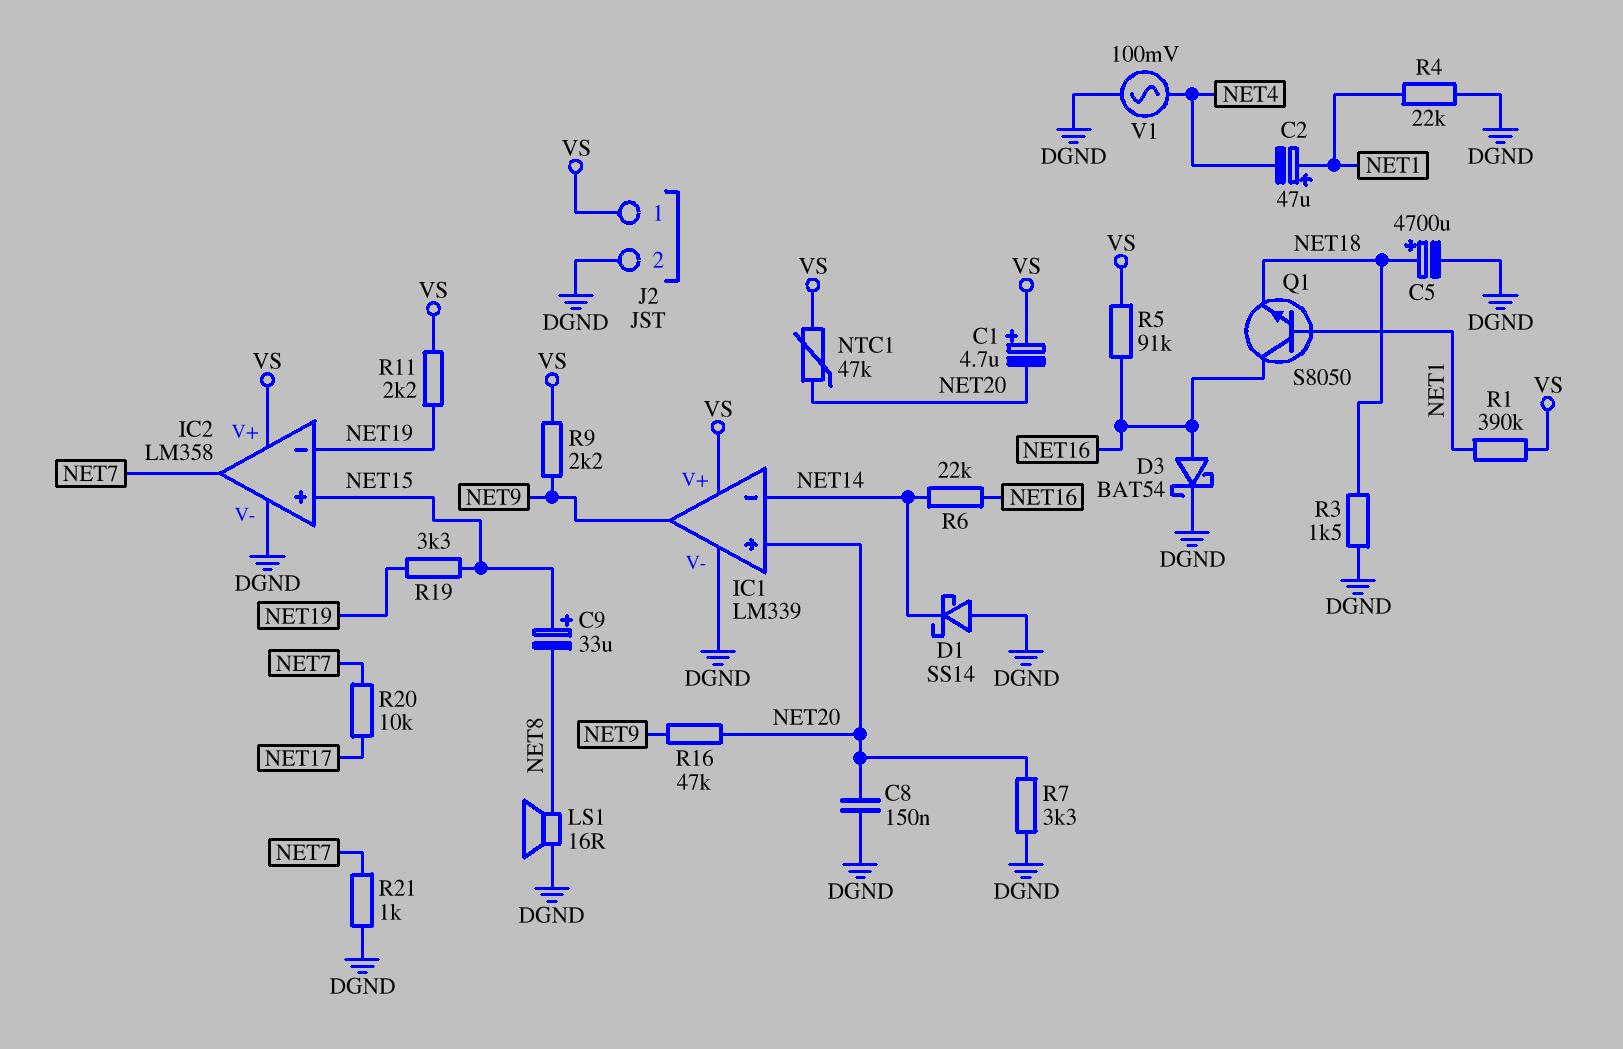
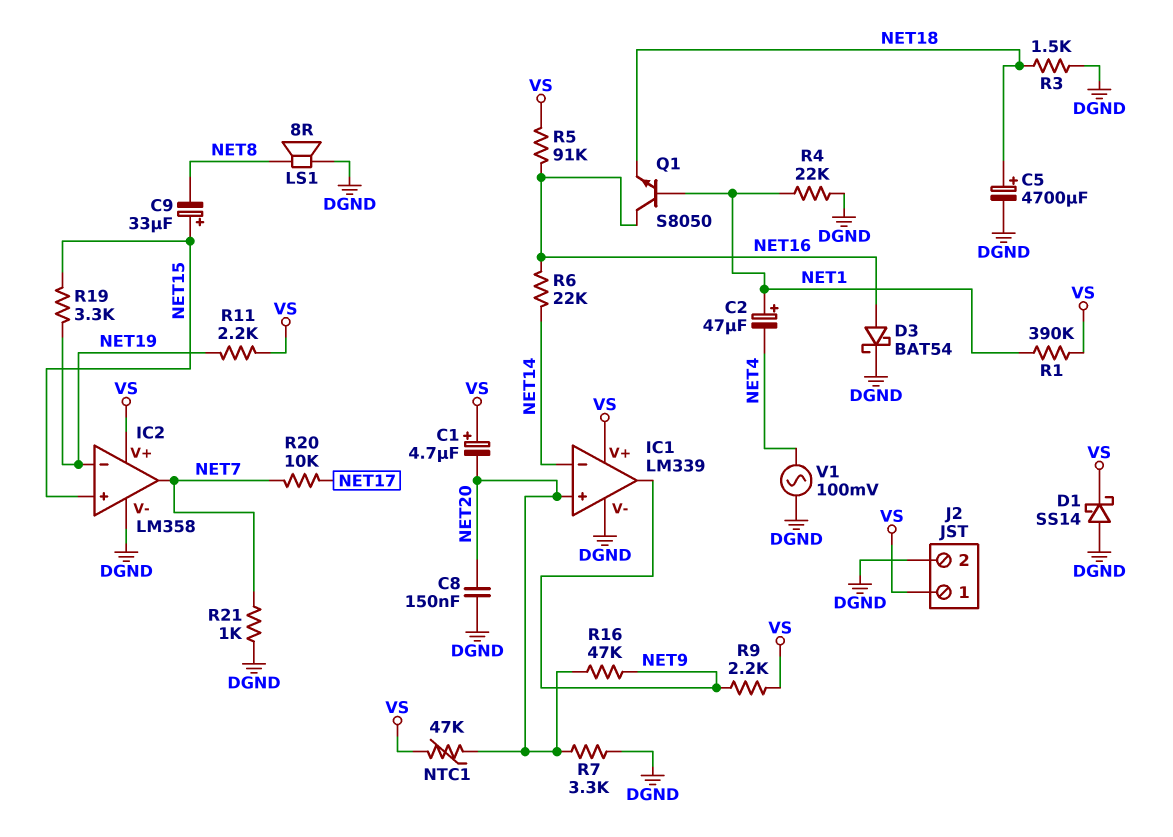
D1: schottky SS14 (A DGND, K NET14) -> schottky SS14 (A DGND, K VS)
LS1: speaker 16R (DGND, NET8) -> speaker 8R (DGND, NET8)

